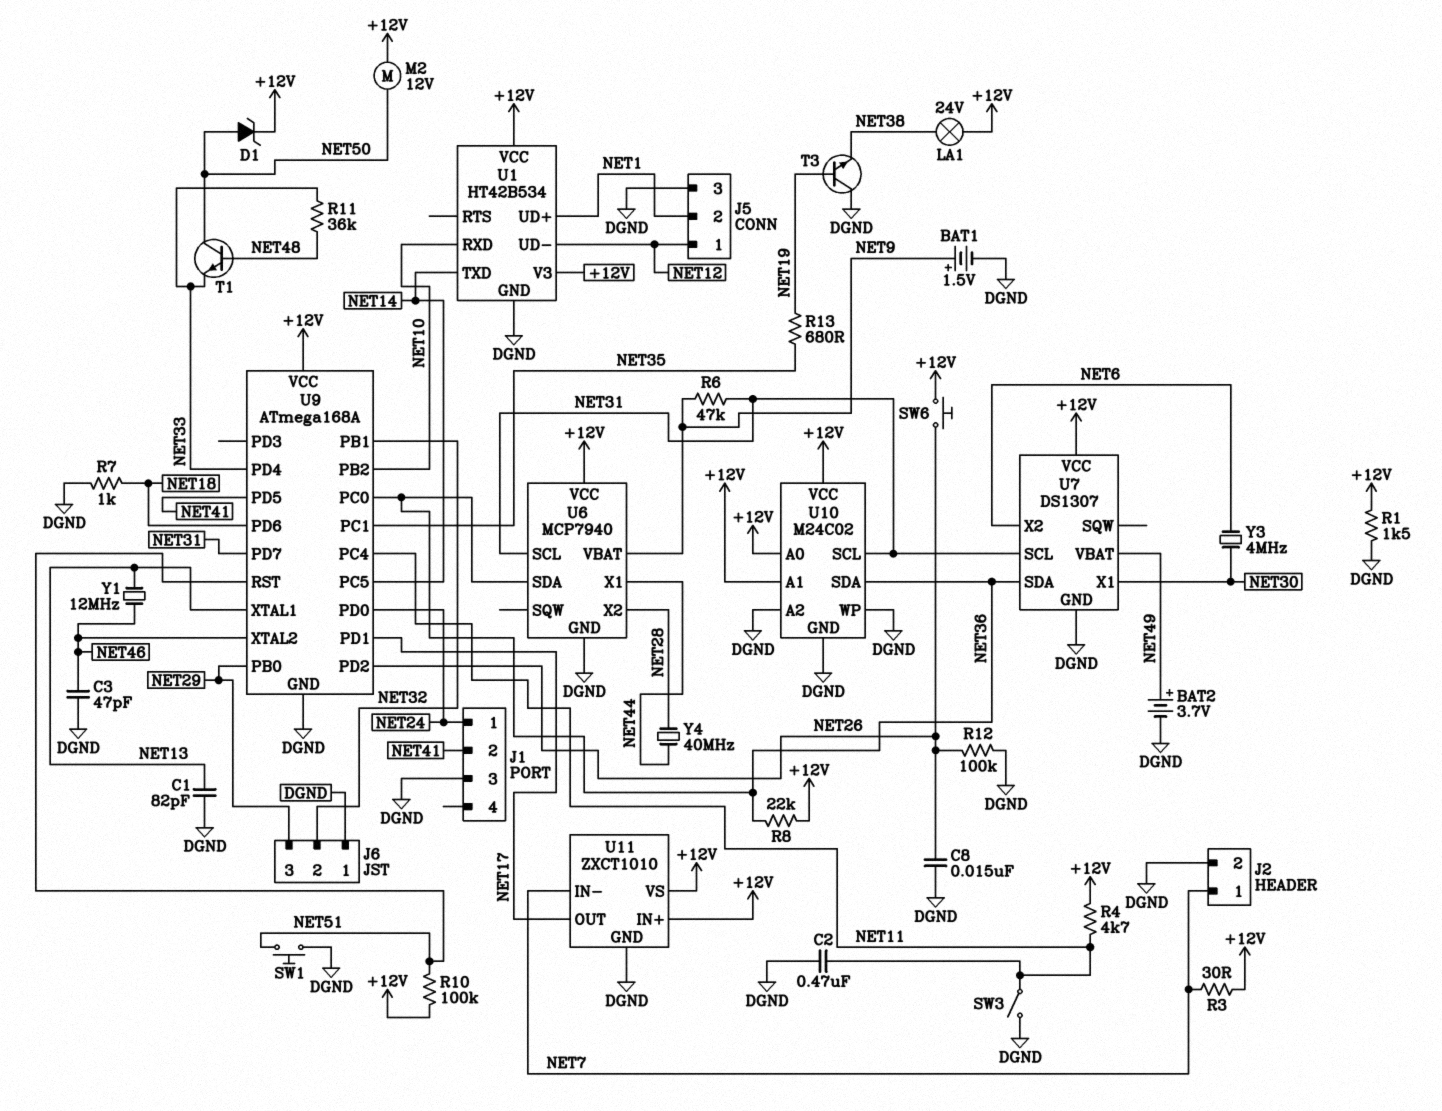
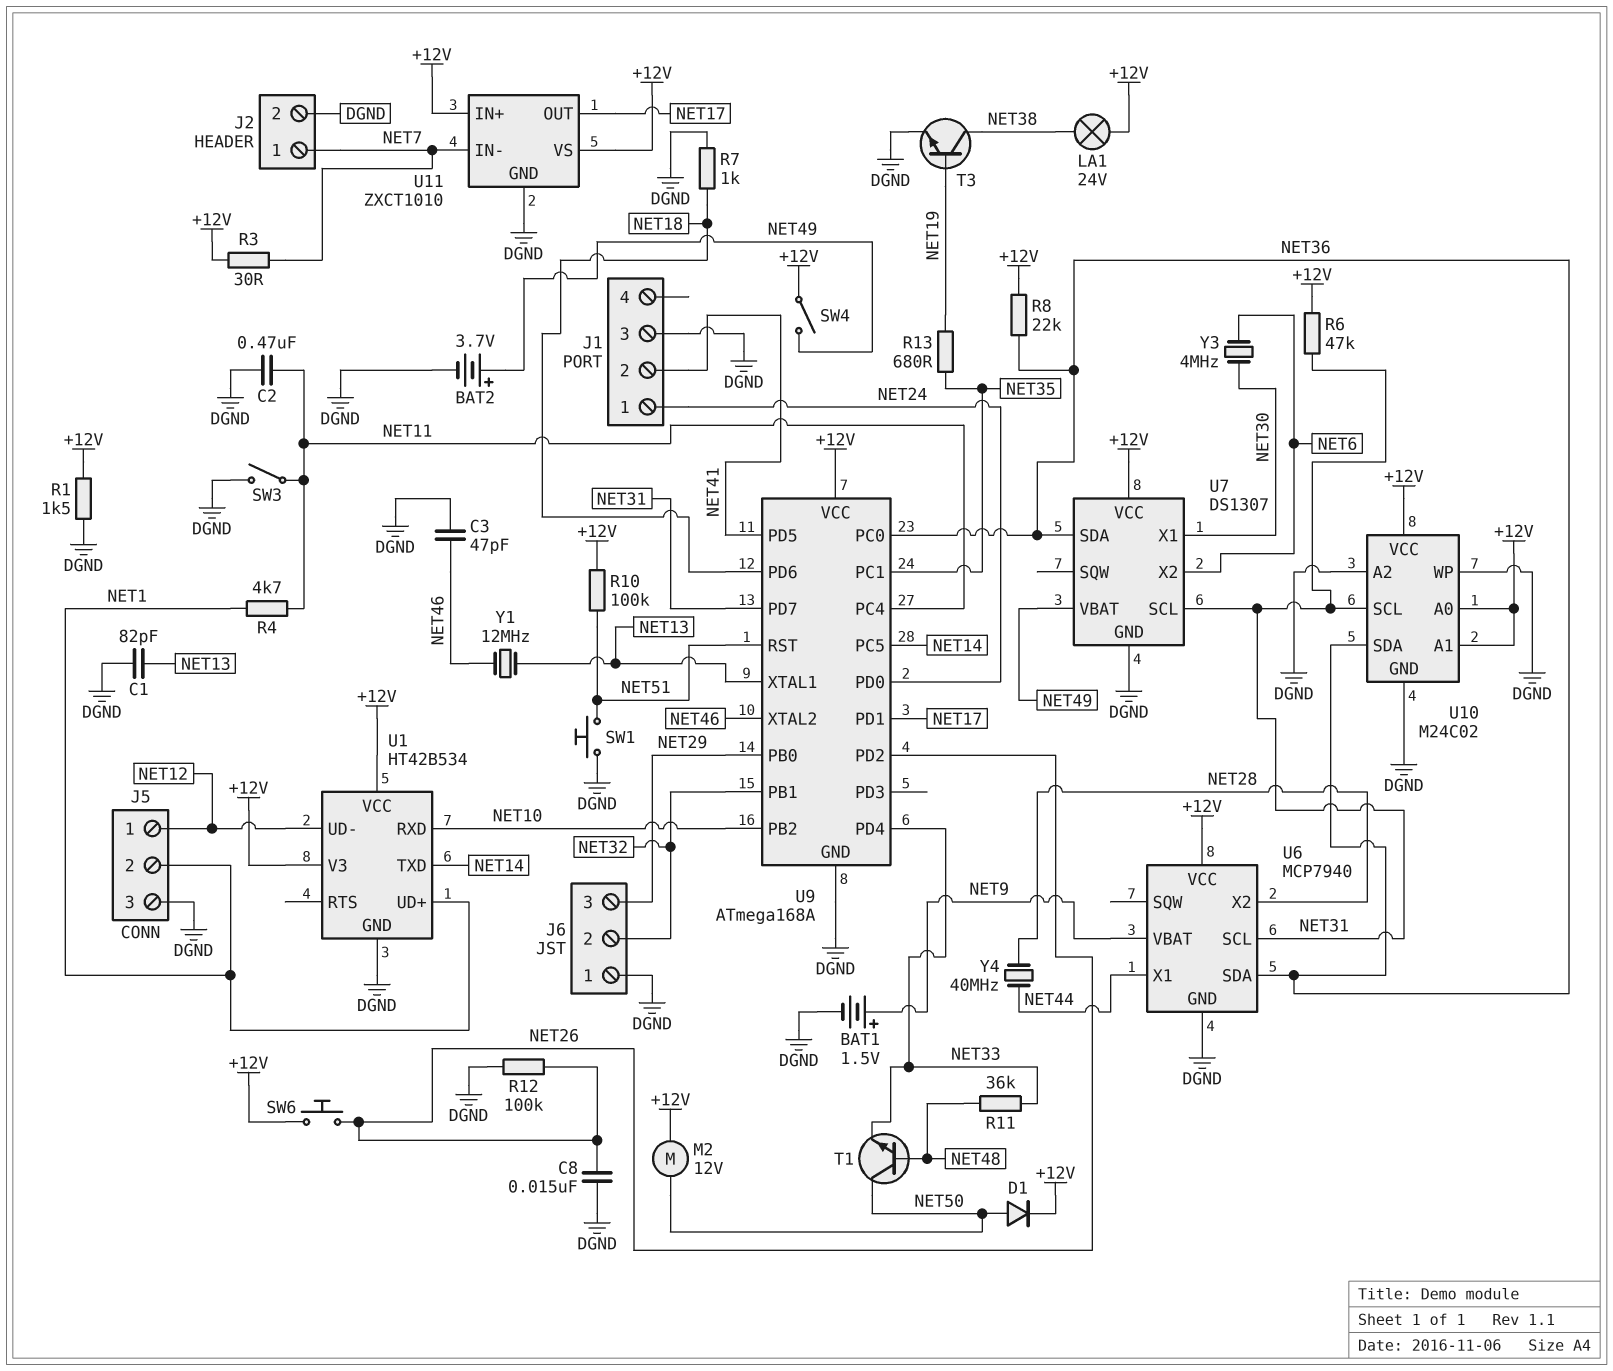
D1: zener (A NET50, K +12V) -> diode (A NET50, K +12V)
R4: 4.7k (+12V, NET11) -> 4.7k (NET1, NET11)
R6: 47k (NET9, NET31) -> 47k (+12V, NET31)
SW4: none -> switch (+12V, NET49)
T3: NPN (B NET19, C DGND, E NET38) -> NPN (B NET19, C NET38, E DGND)

